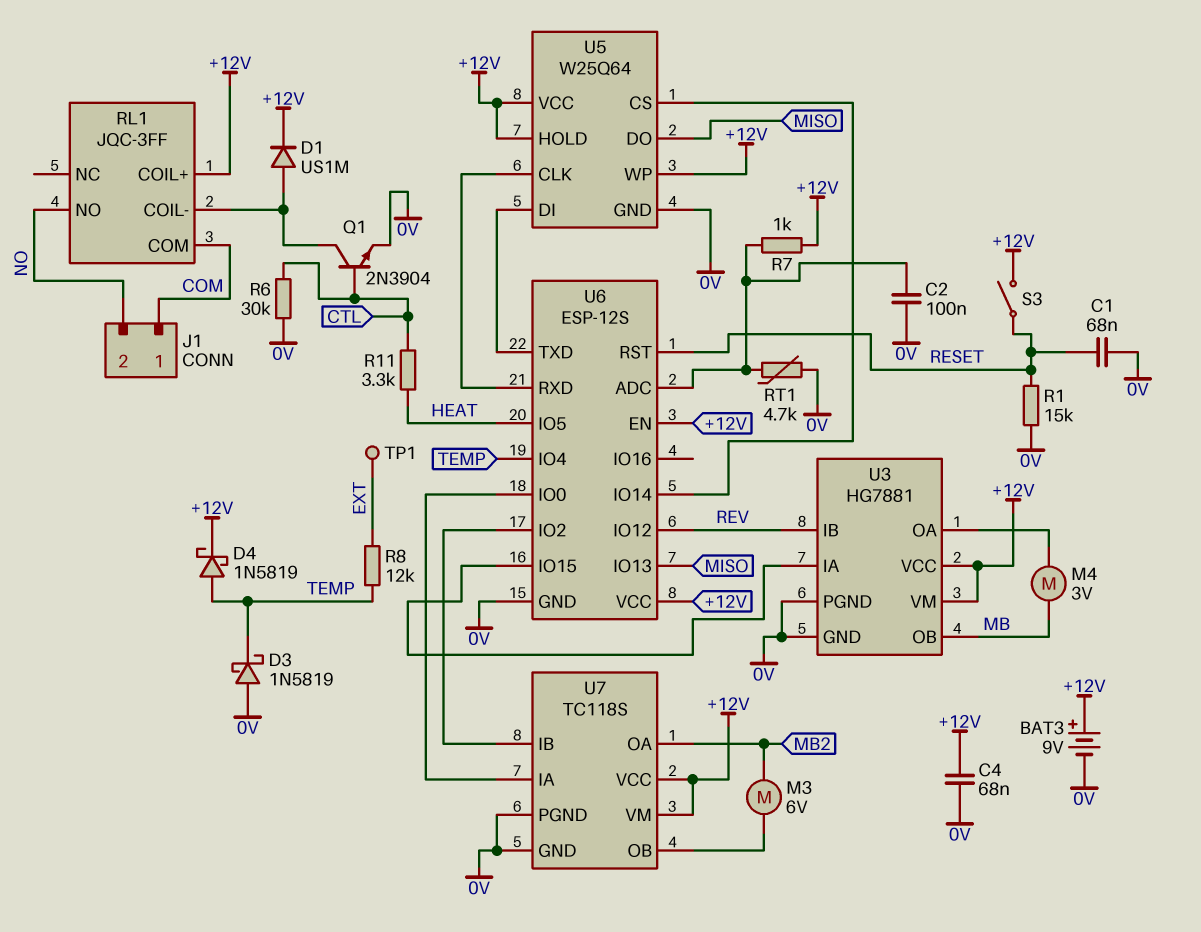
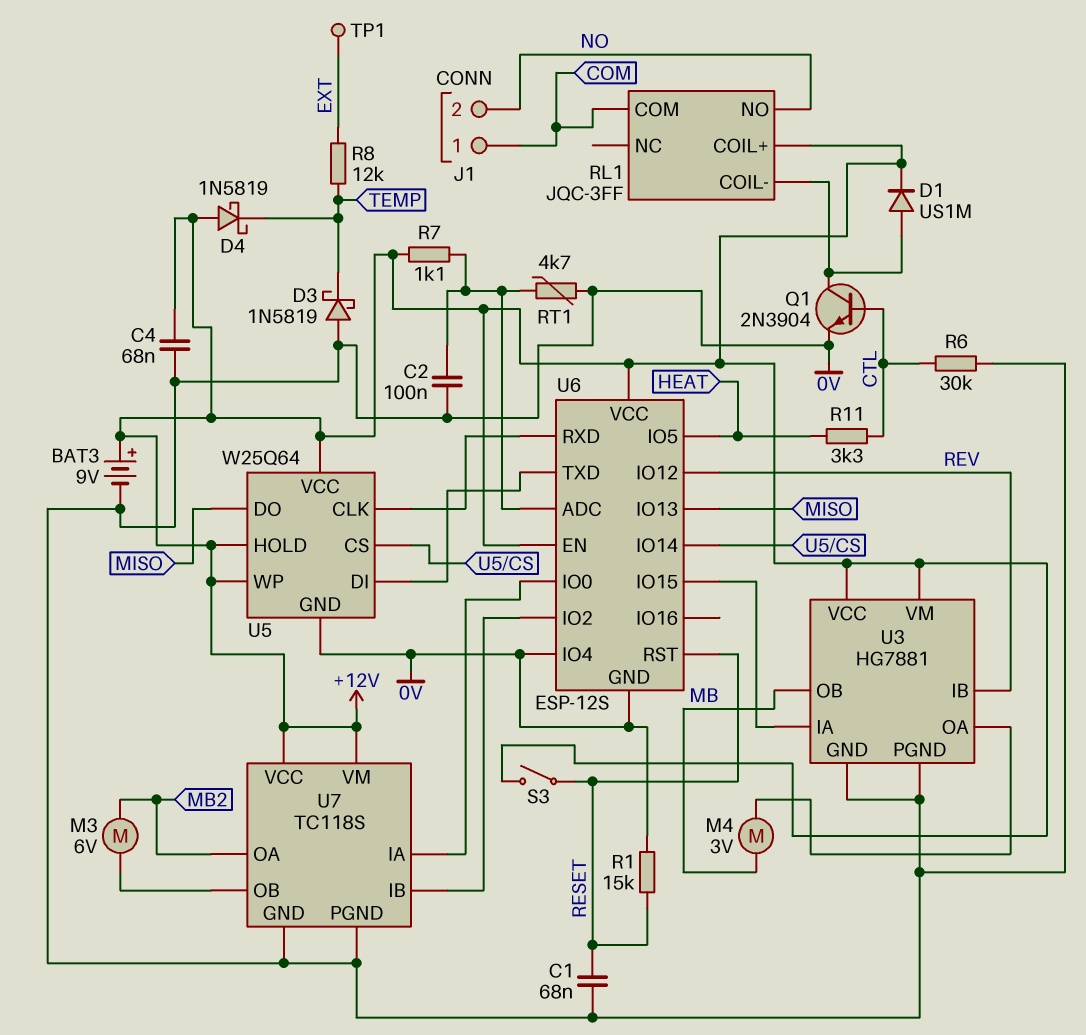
D4: schottky 1N5819 (A TEMP, K +12V) -> schottky 1N5819 (A +12V, K TEMP)
R7: 1k (+12V, U6/ADC) -> 1.1k (+12V, U6/ADC)
U6 pin IO4: TEMP -> 0V

